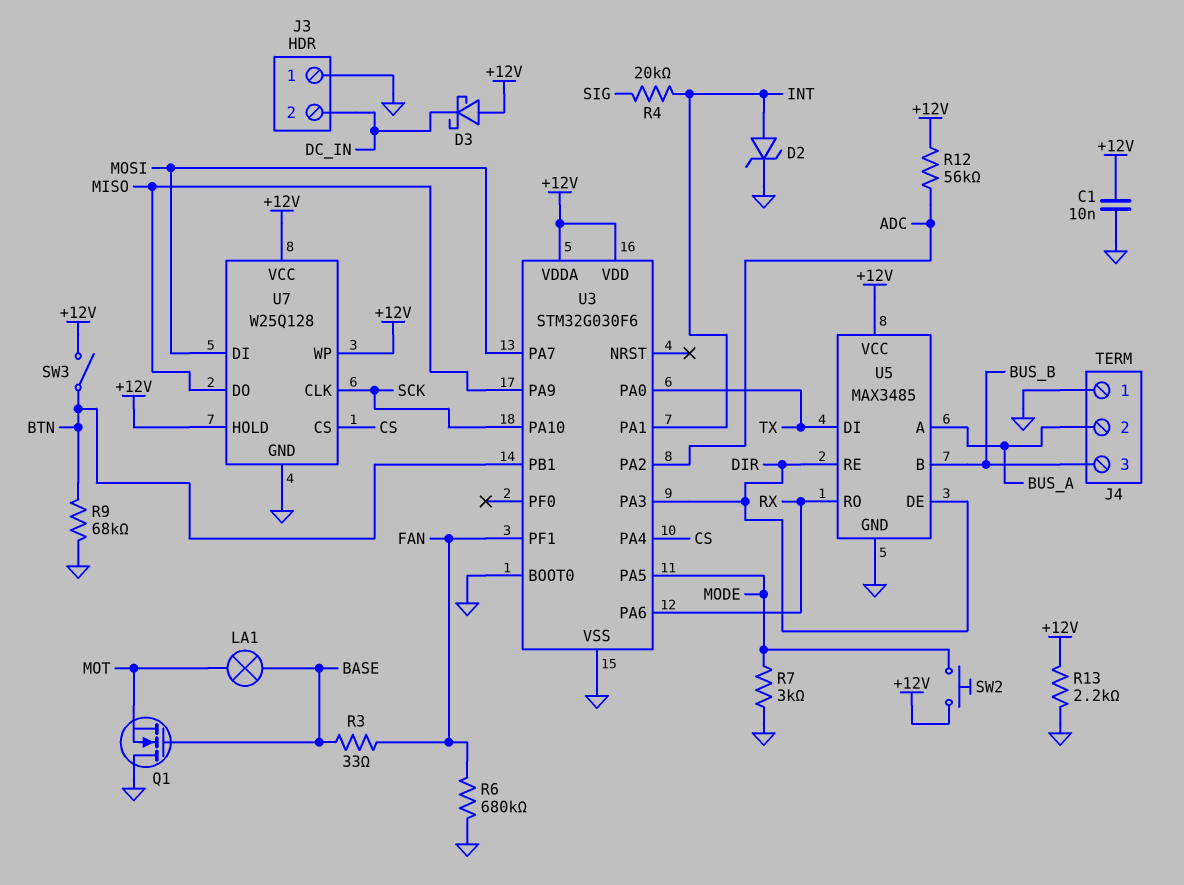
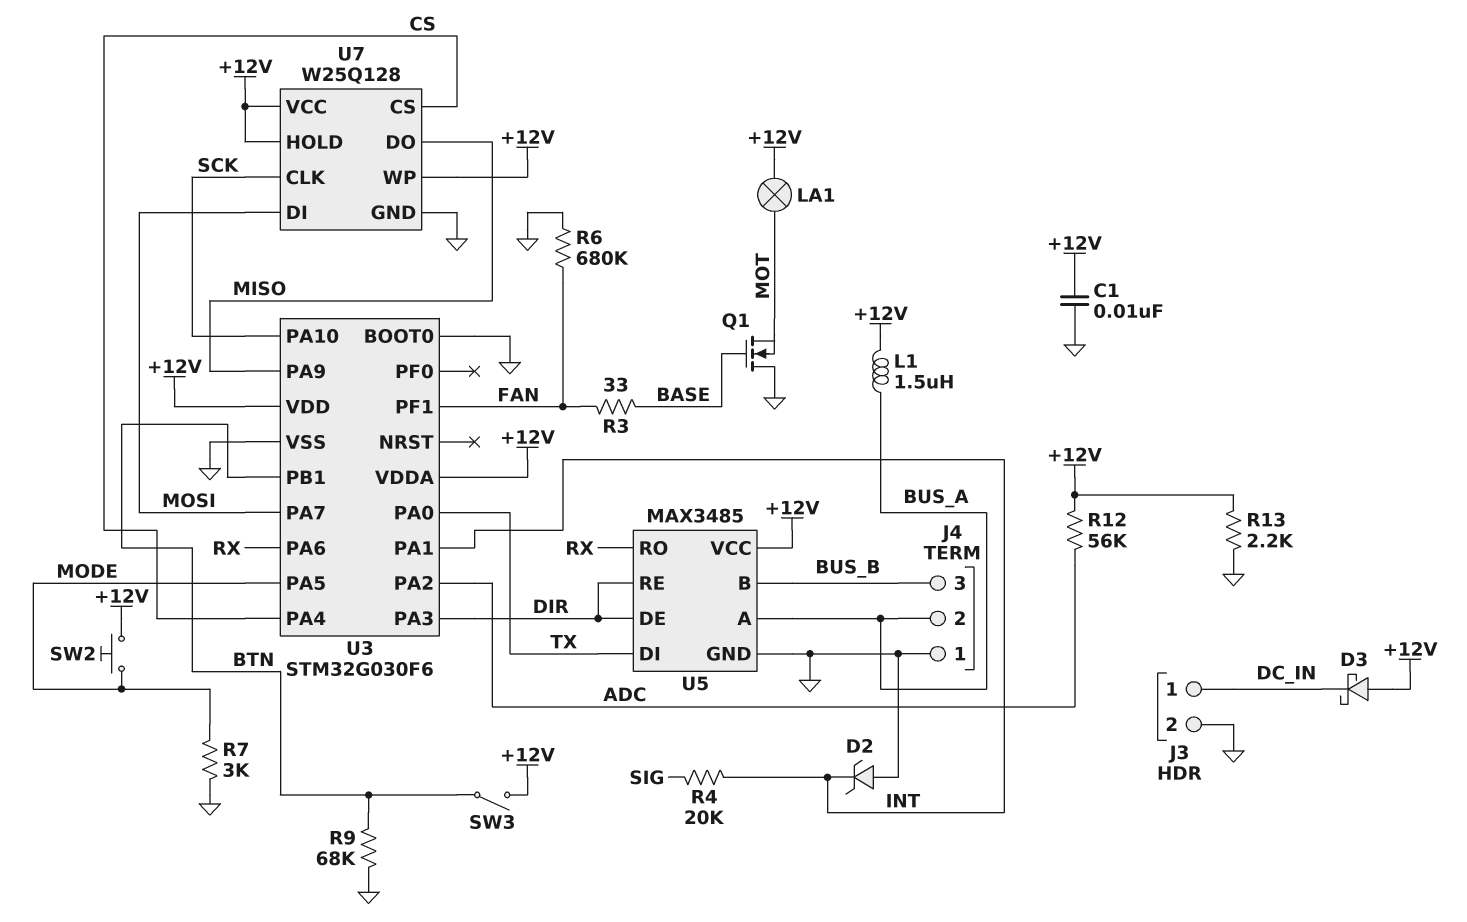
D2: zener (A INT, K GND) -> zener (A GND, K INT)
J3 pin 1: GND -> DC_IN
J3 pin 2: DC_IN -> GND
L1: none -> 1.5uH (+12V, BUS_A)
LA1: lamp (BASE, MOT) -> lamp (+12V, MOT)

